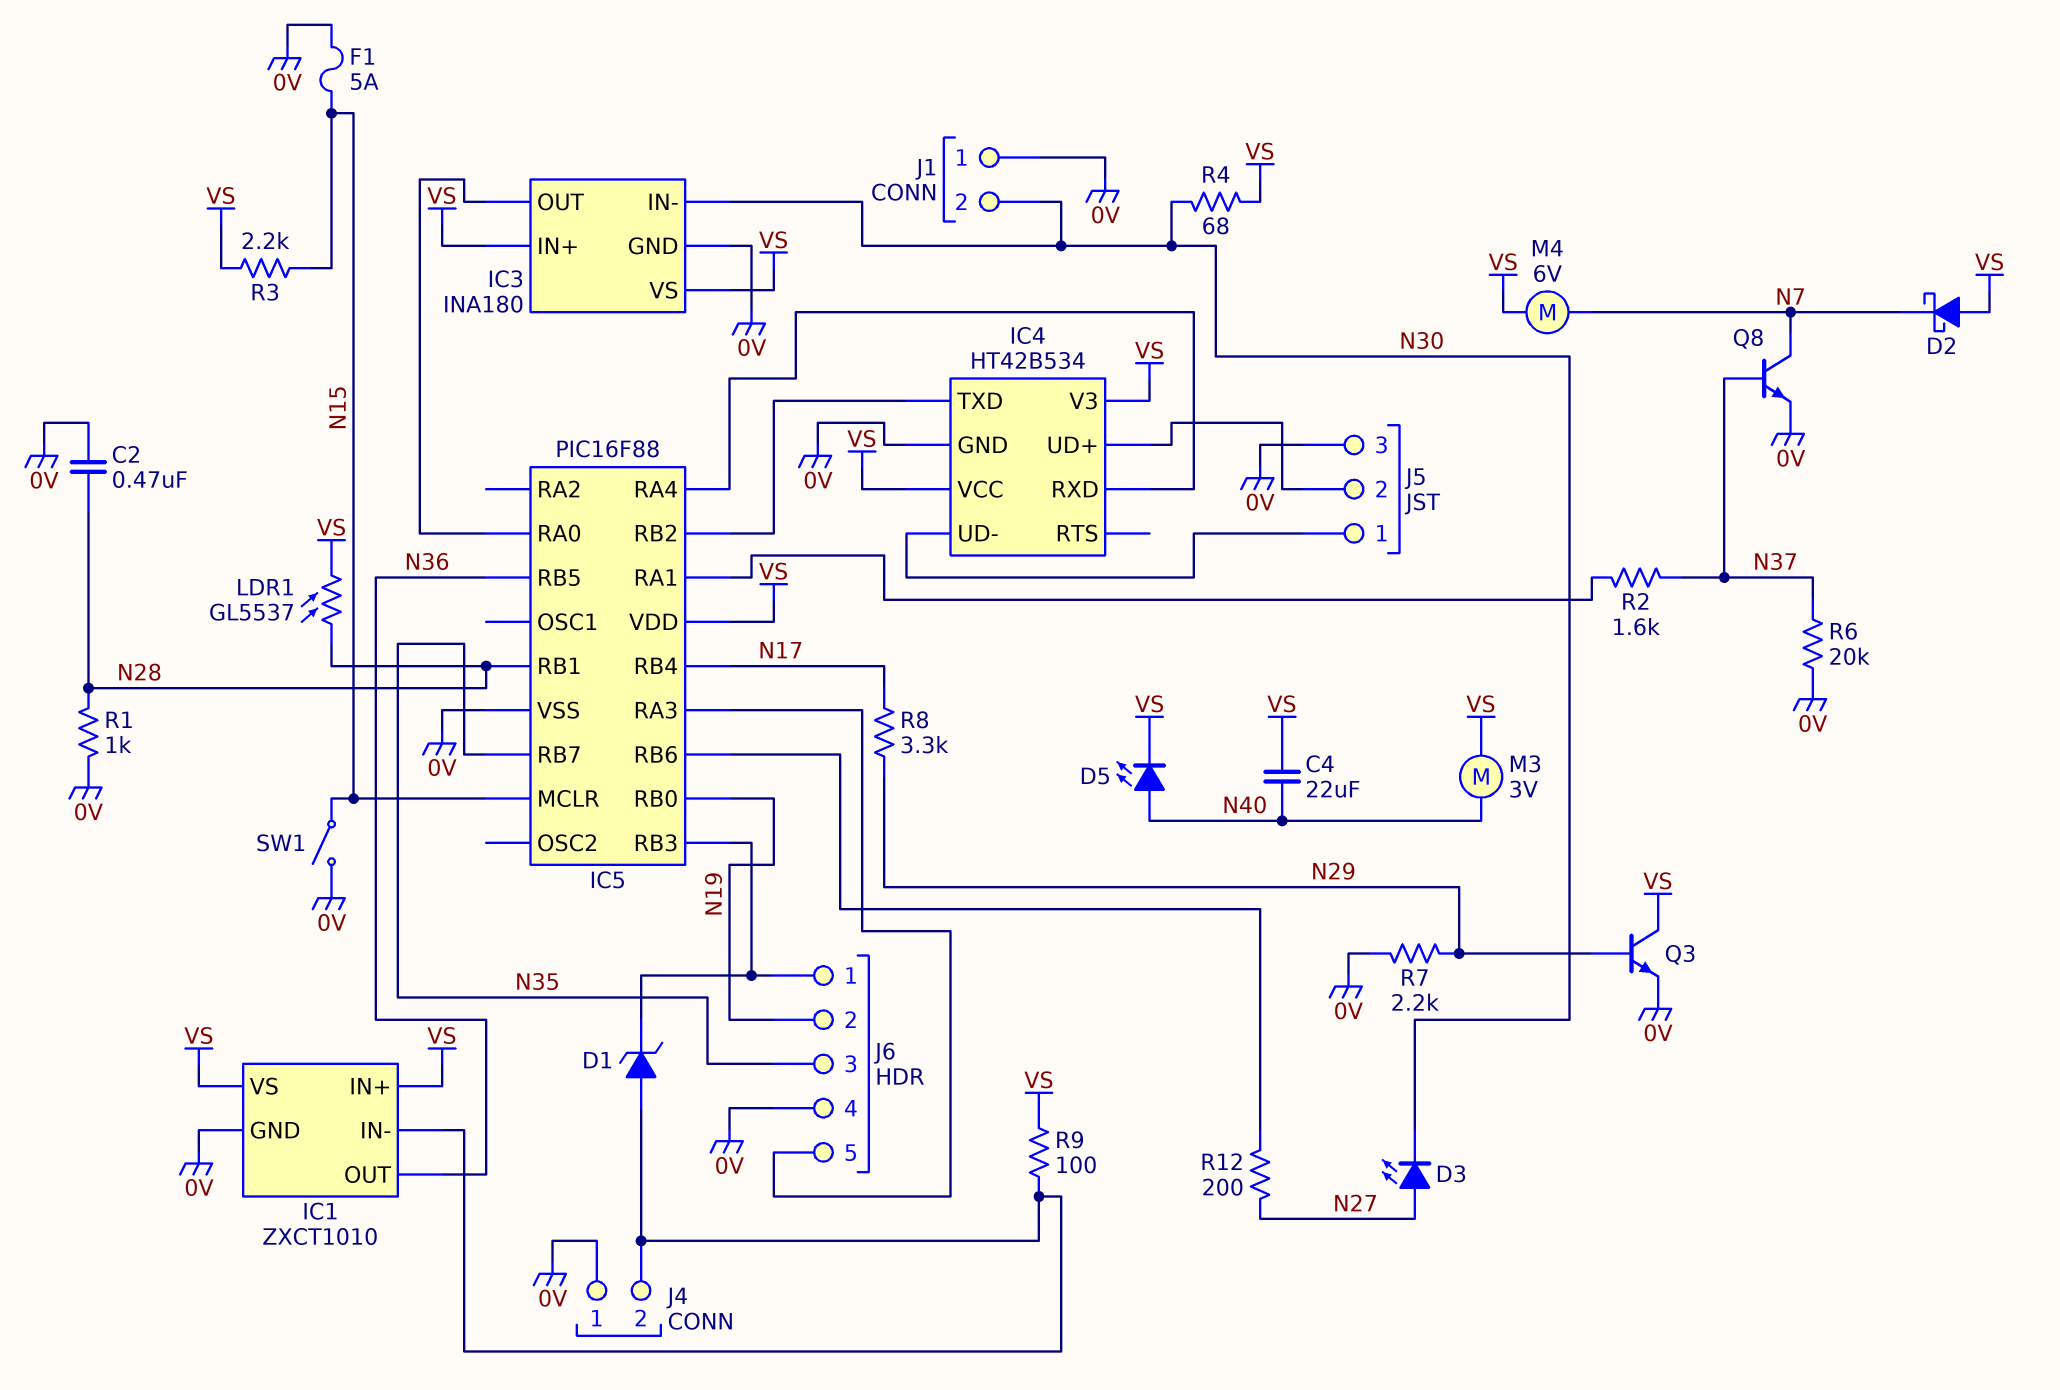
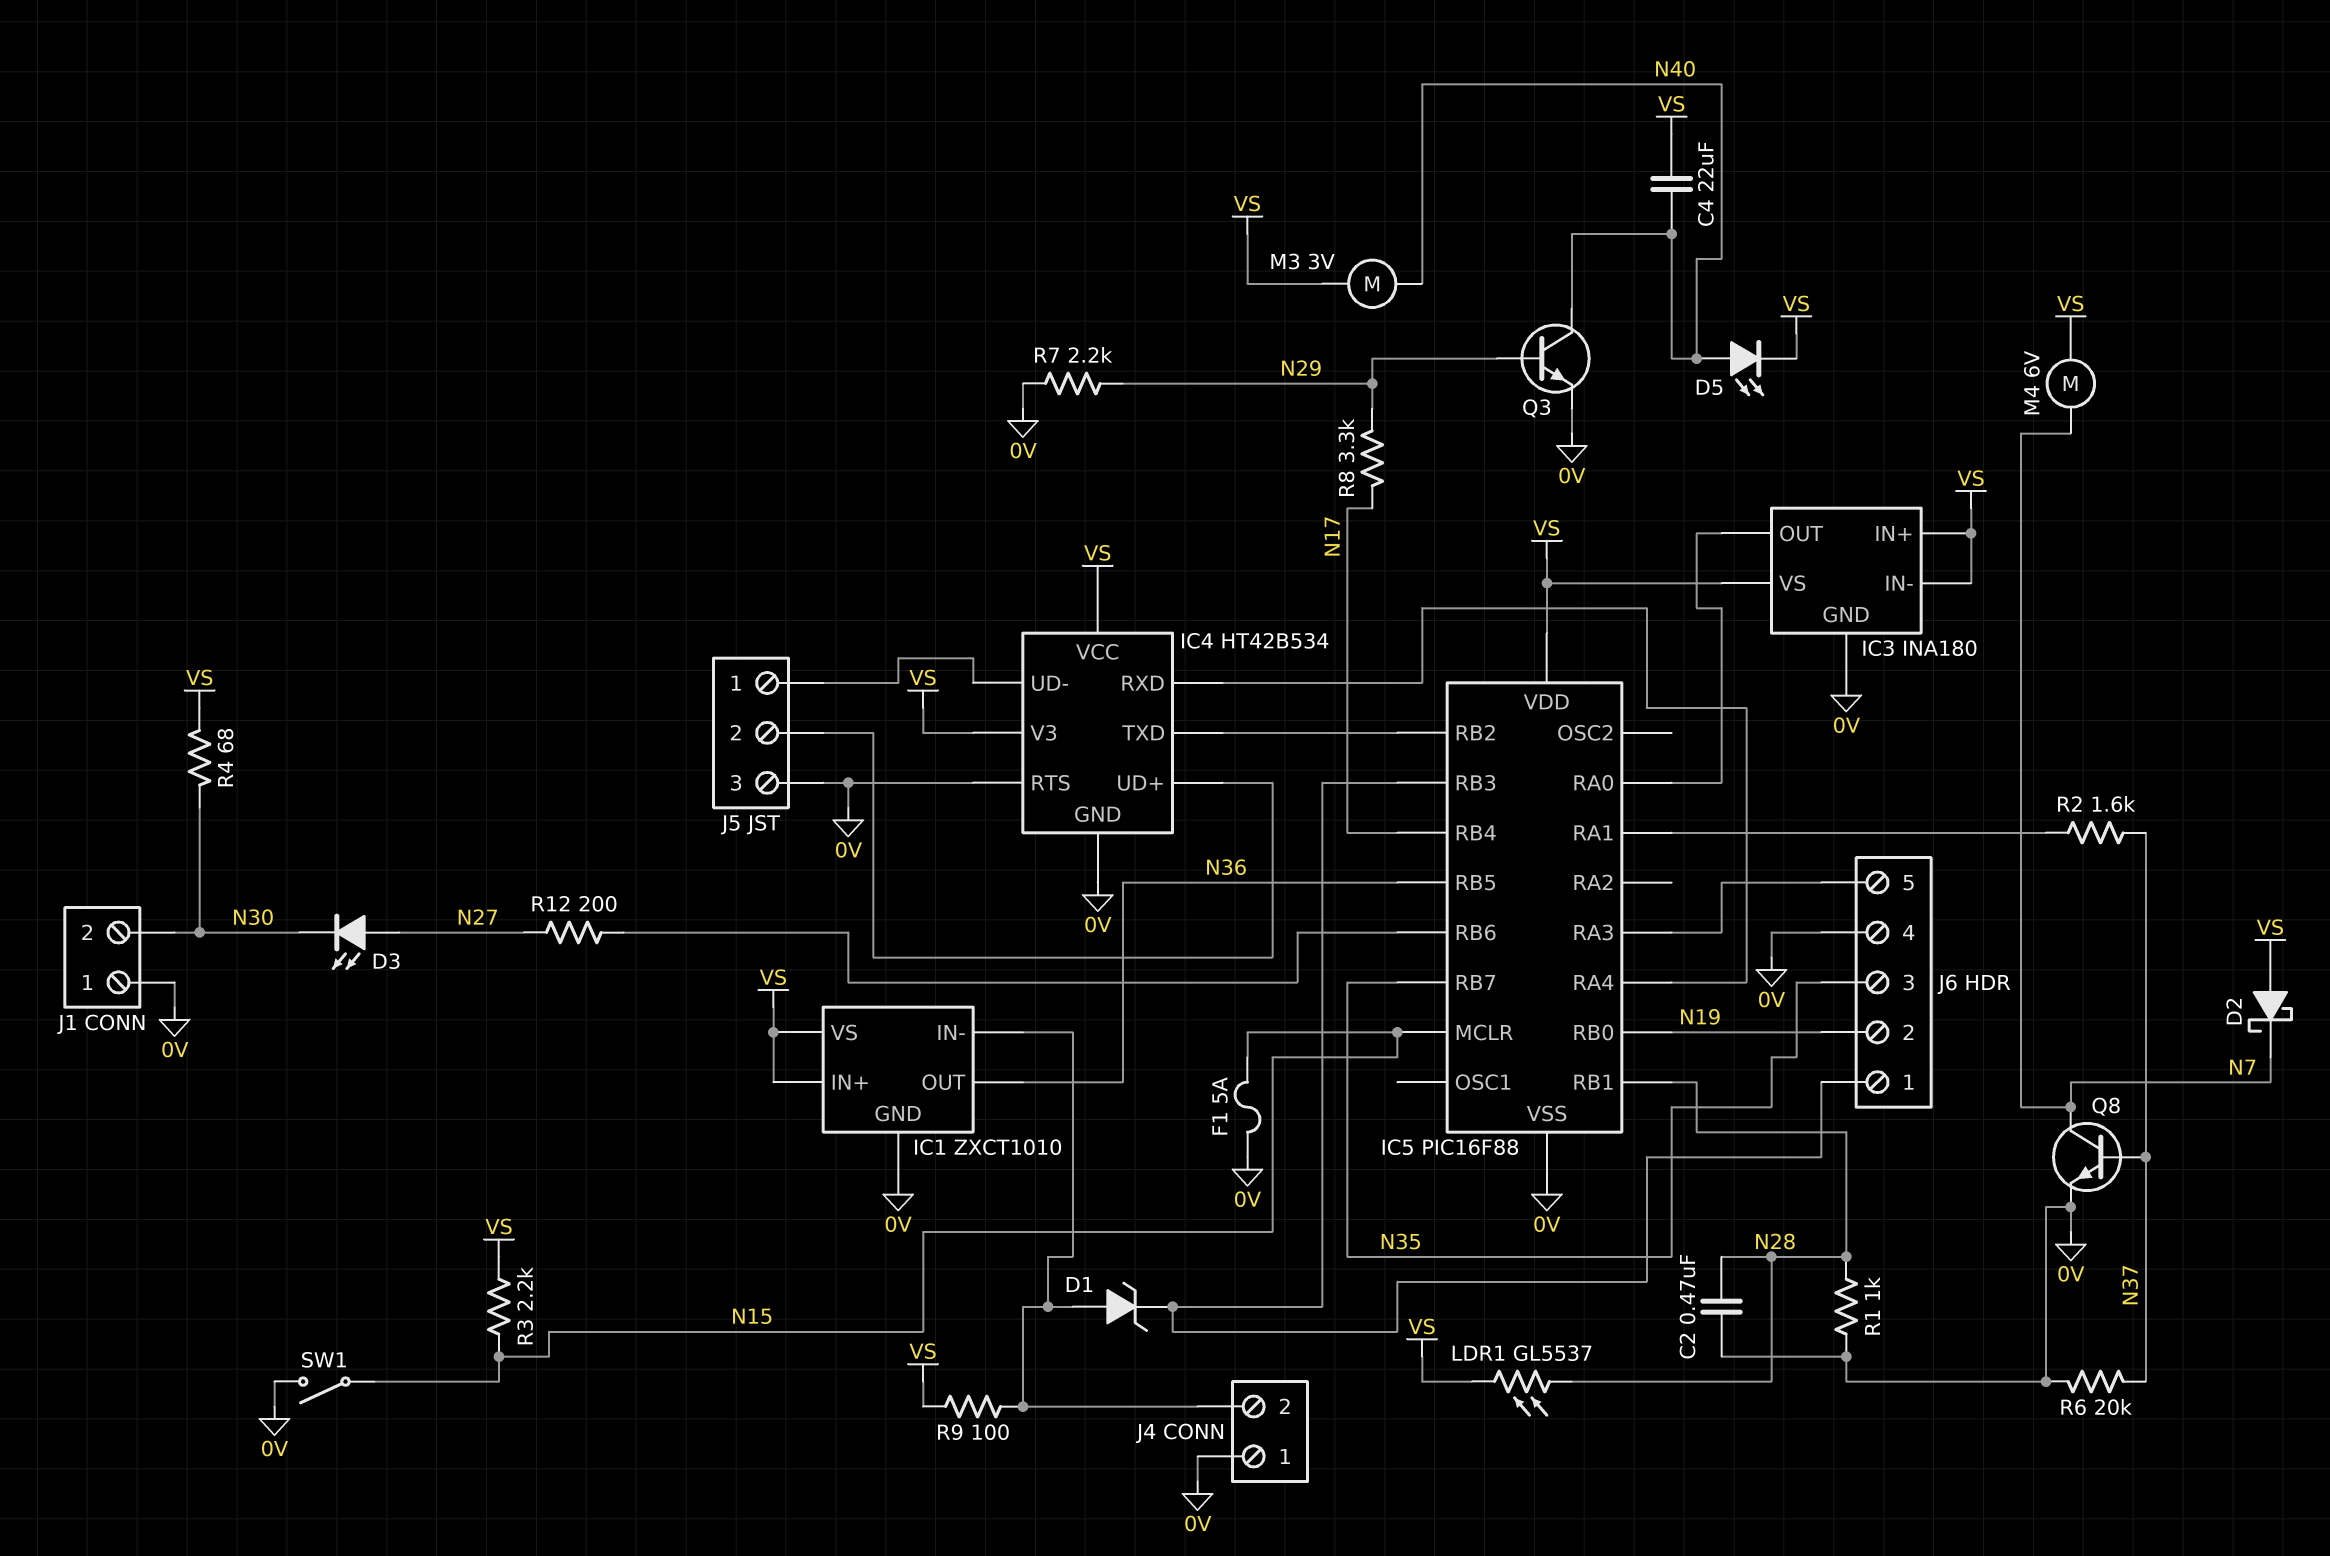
IC3 pin IN-: N30 -> VS
IC4 pin RTS: none -> 0V
Q3: NPN (B N29, C VS, E 0V) -> NPN (B N29, C N40, E 0V)

